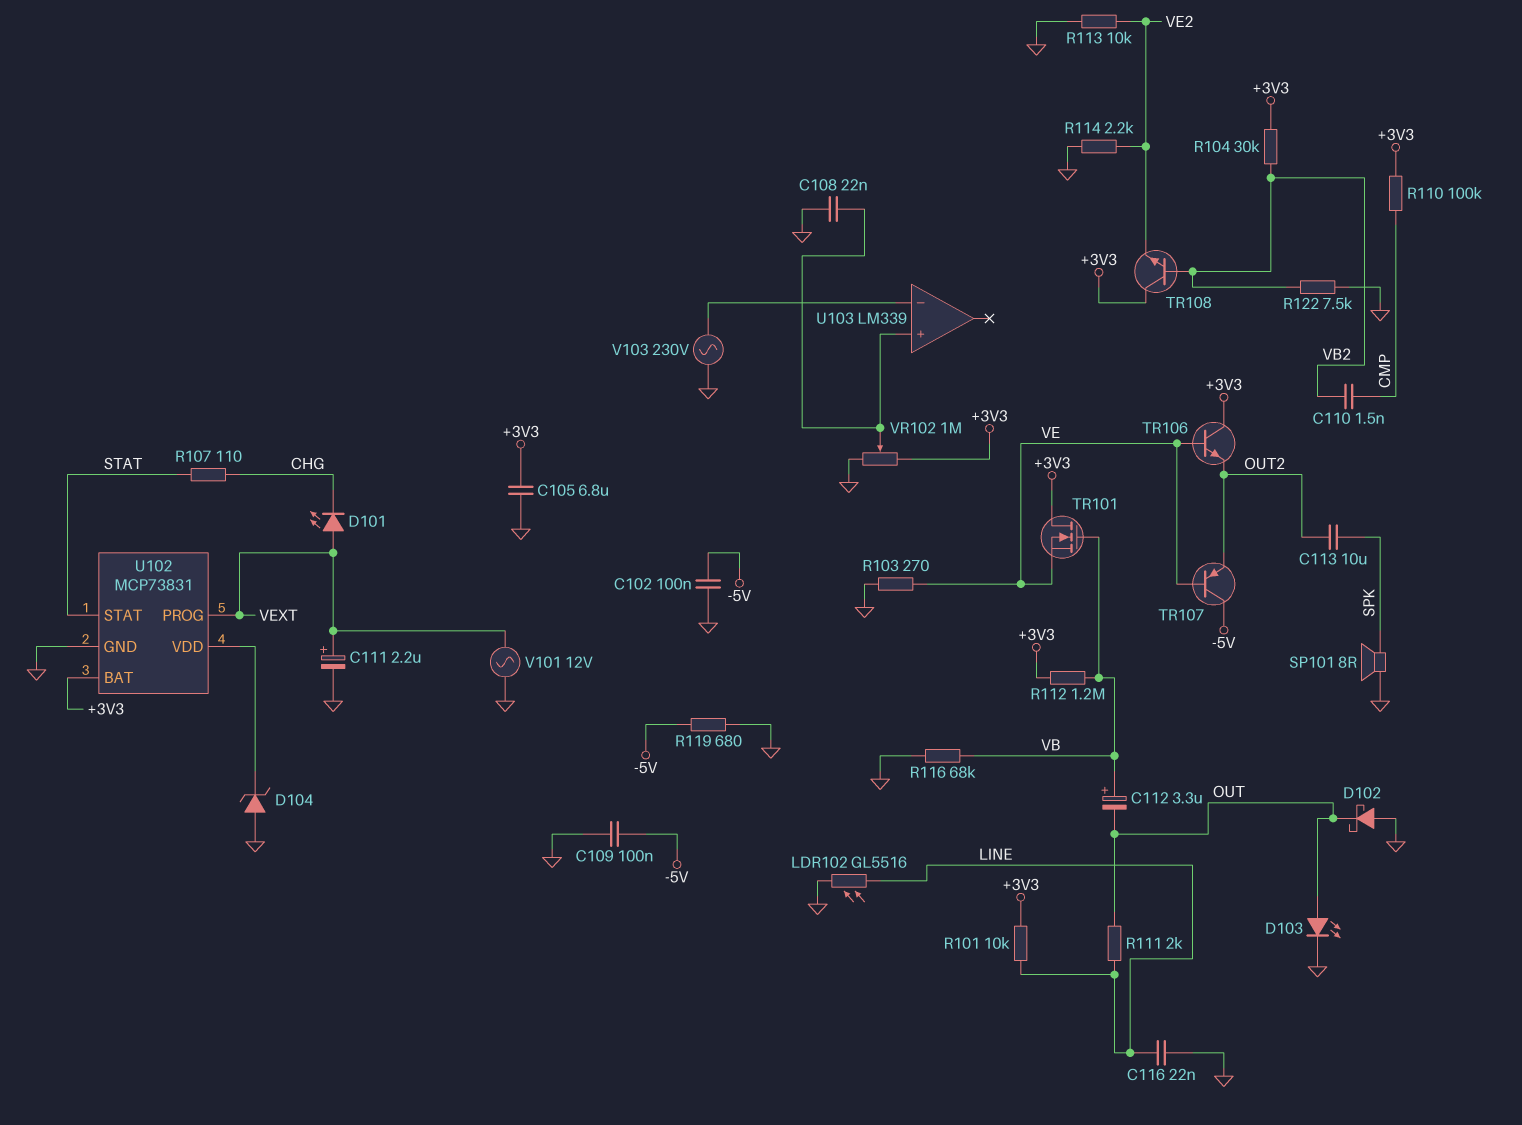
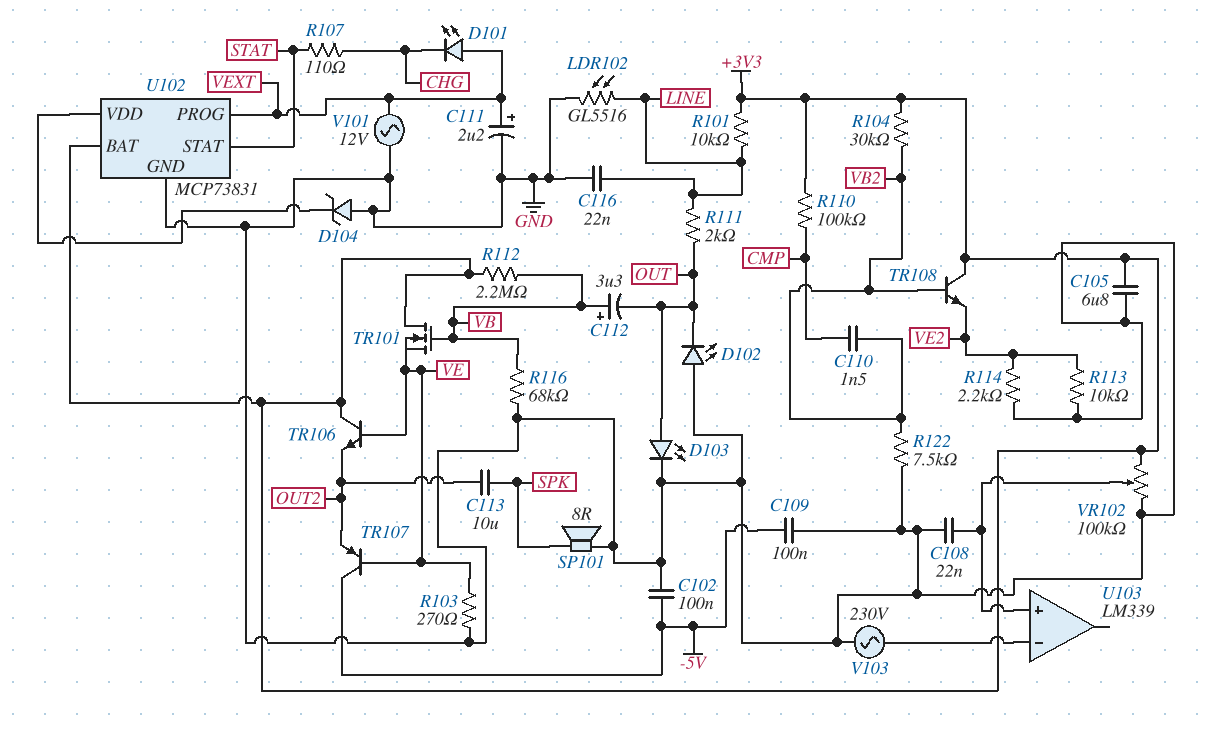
D102: schottky (A GND, K OUT) -> LED (A GND, K OUT)
R112: 1.2M (+3V3, VB) -> 2.2M (+3V3, VB)
R119: 680 (-5V, GND) -> none
VR102: 1M (+3V3, GND, wiper U103/in+) -> 100k (+3V3, GND, wiper U103/in+)

